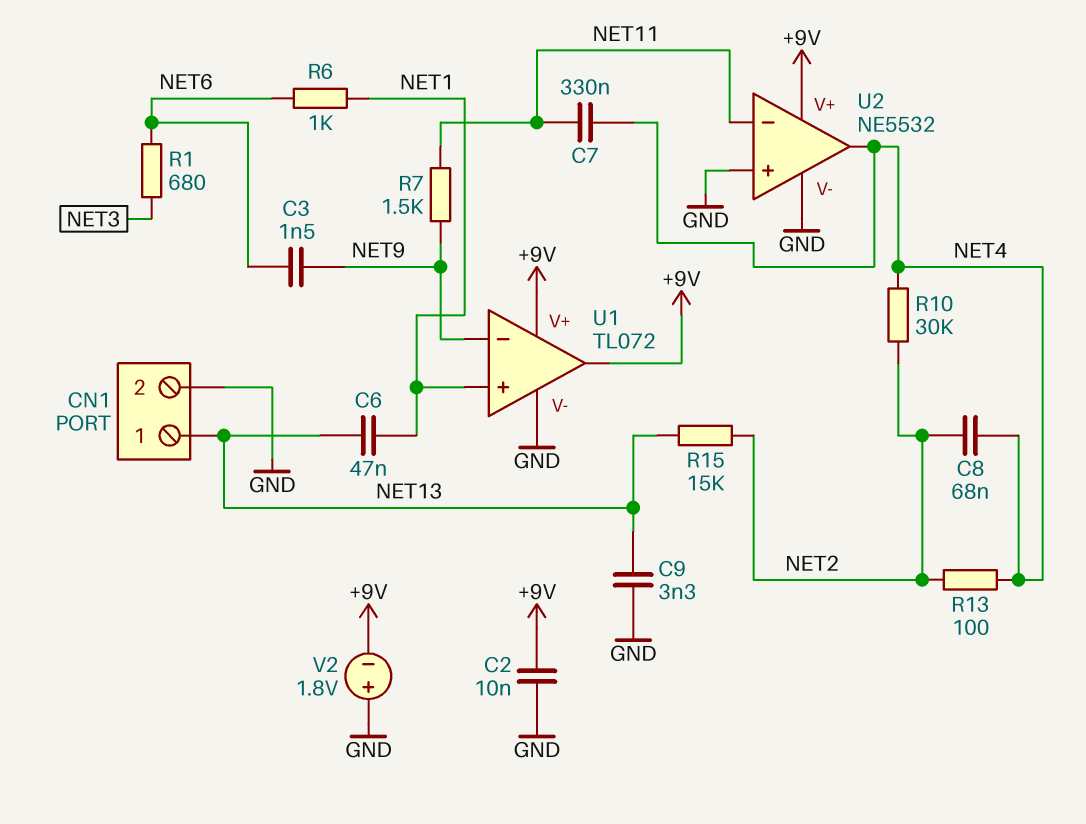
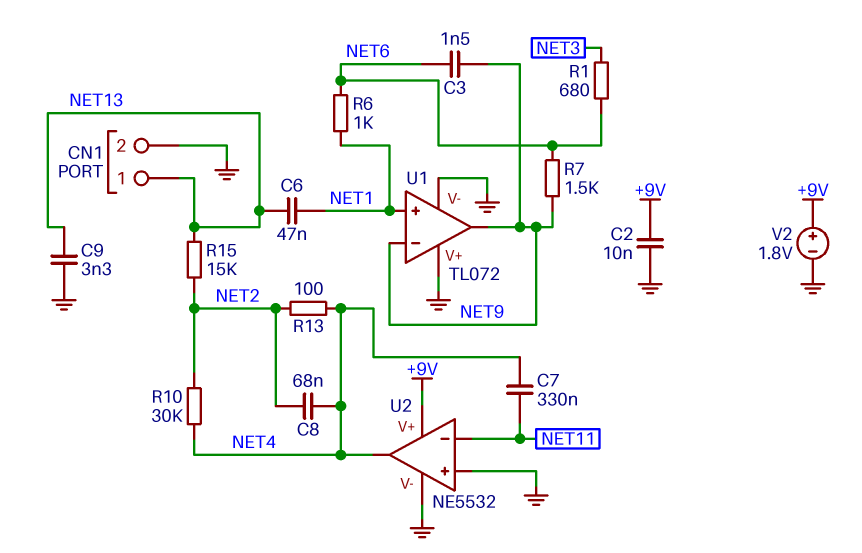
R7: 1.5k (NET9, NET11) -> 1.5k (NET6, NET9)
U1 pin V+: +9V -> GND
U1 pin out: +9V -> NET9
V2: 1.8V (plus GND, minus +9V) -> 1.8V (plus +9V, minus GND)

